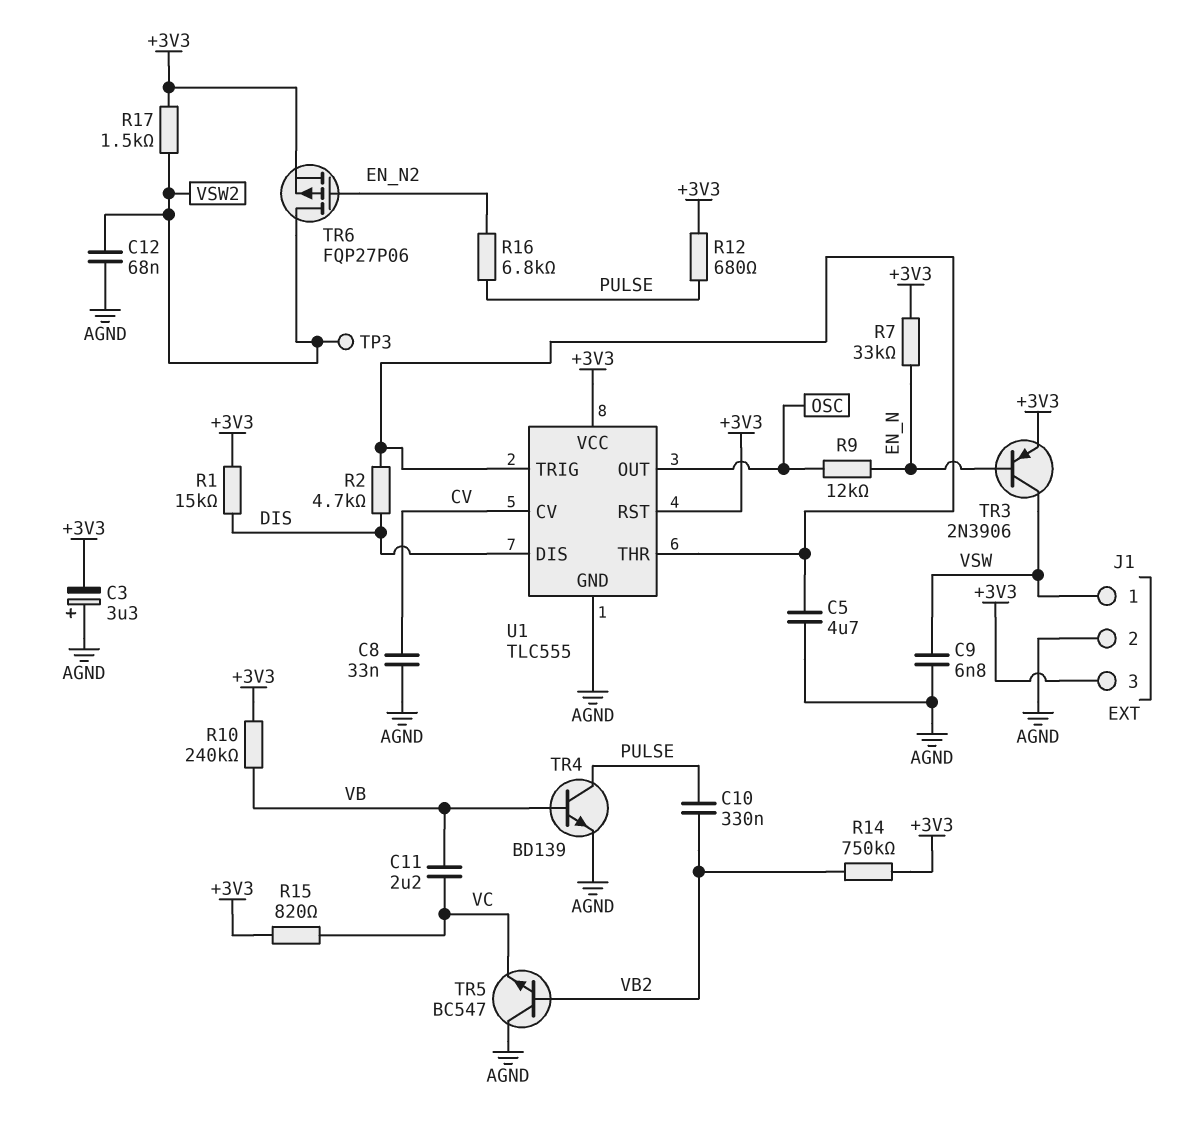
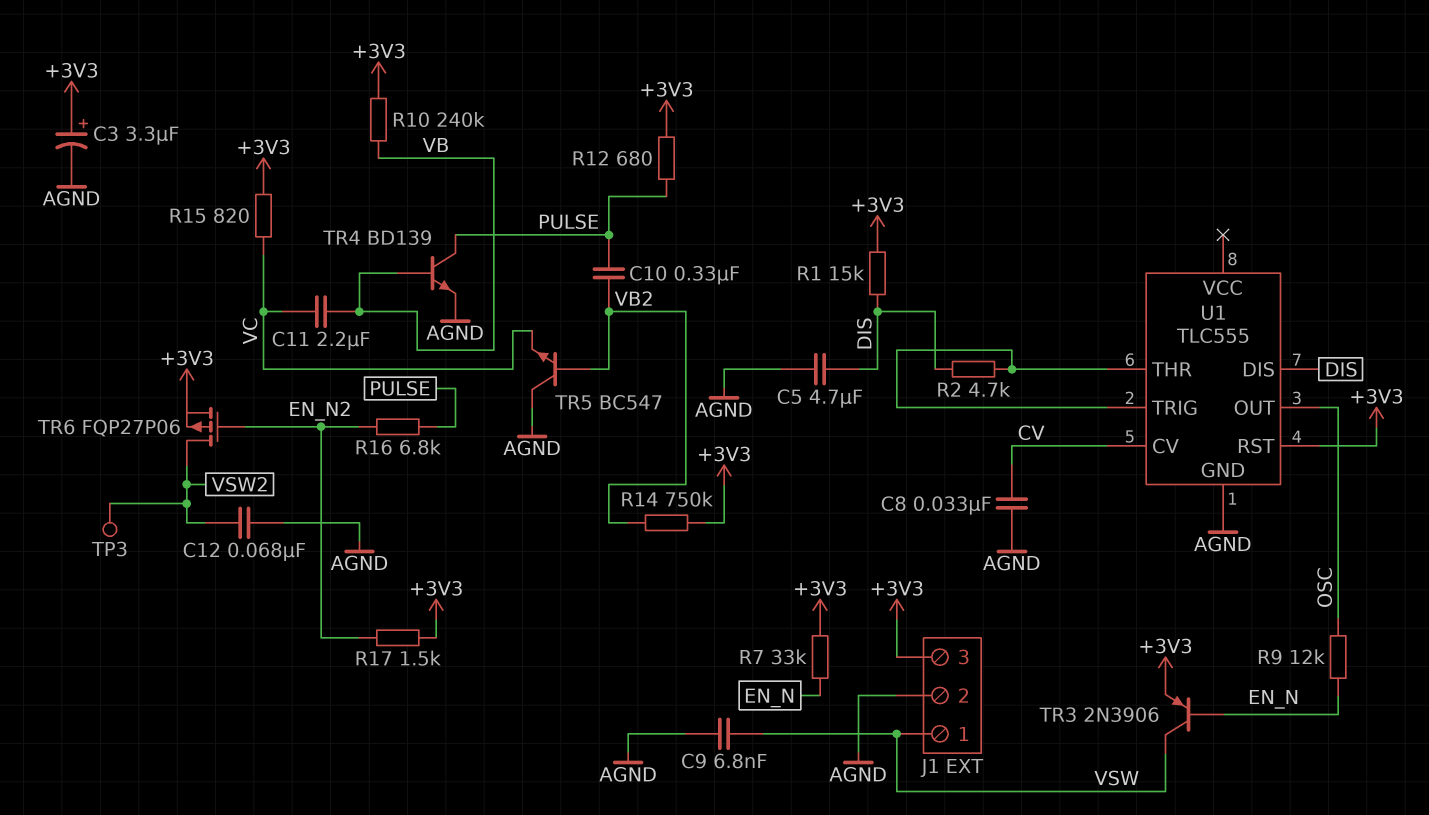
C3: 3.3uF (plus AGND, minus +3V3) -> 3.3uF (plus +3V3, minus AGND)
C5: 4.7uF (AGND, U1/THR) -> 4.7uF (AGND, DIS)
R17: 1.5k (+3V3, VSW2) -> 1.5k (+3V3, EN_N2)
U1 pin VCC: +3V3 -> none

